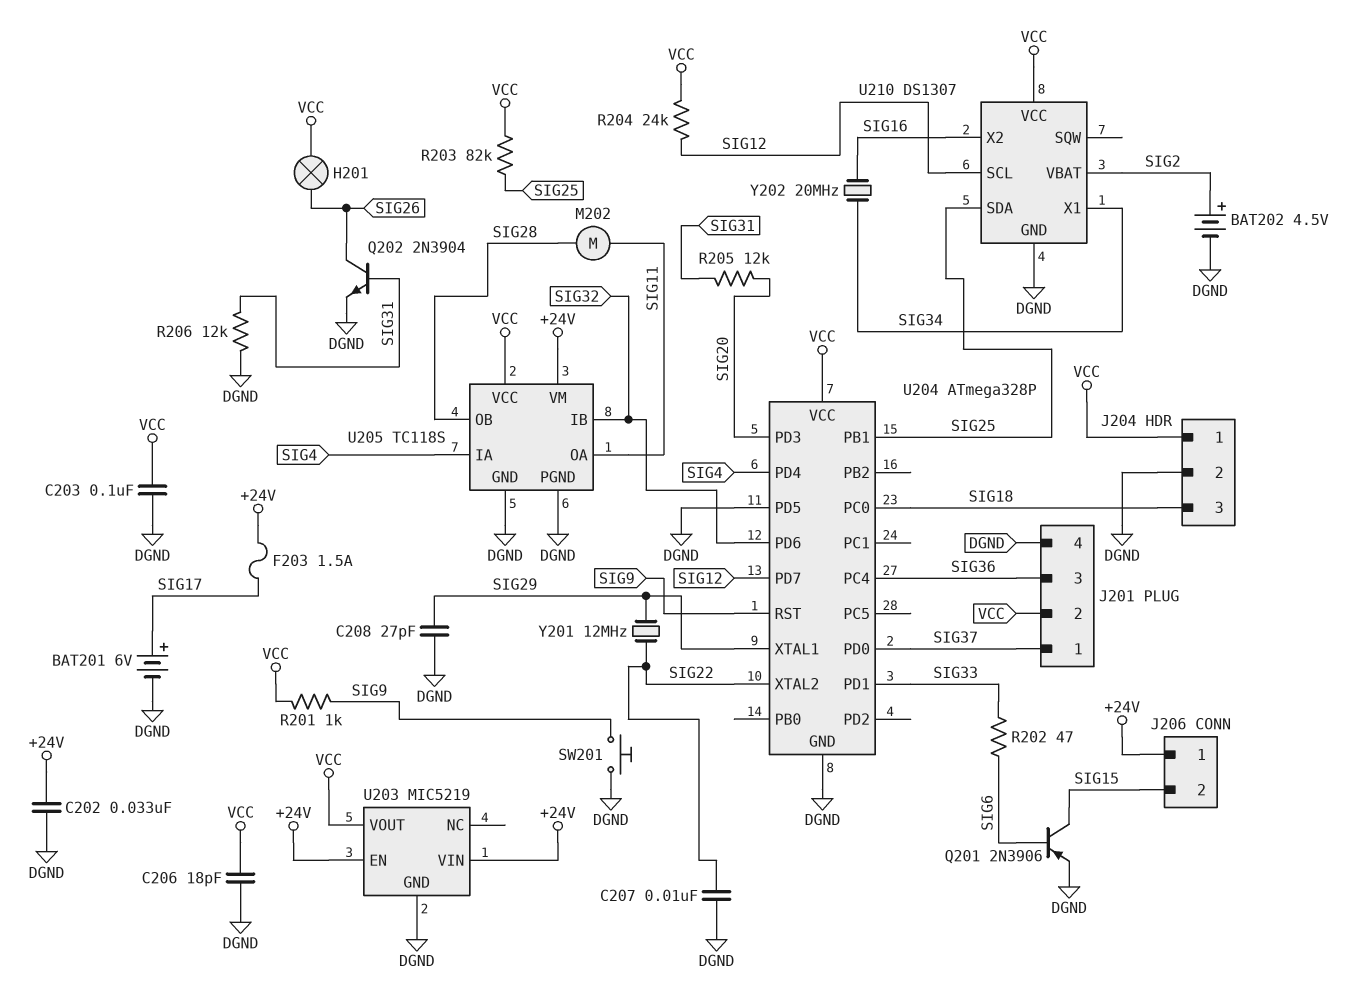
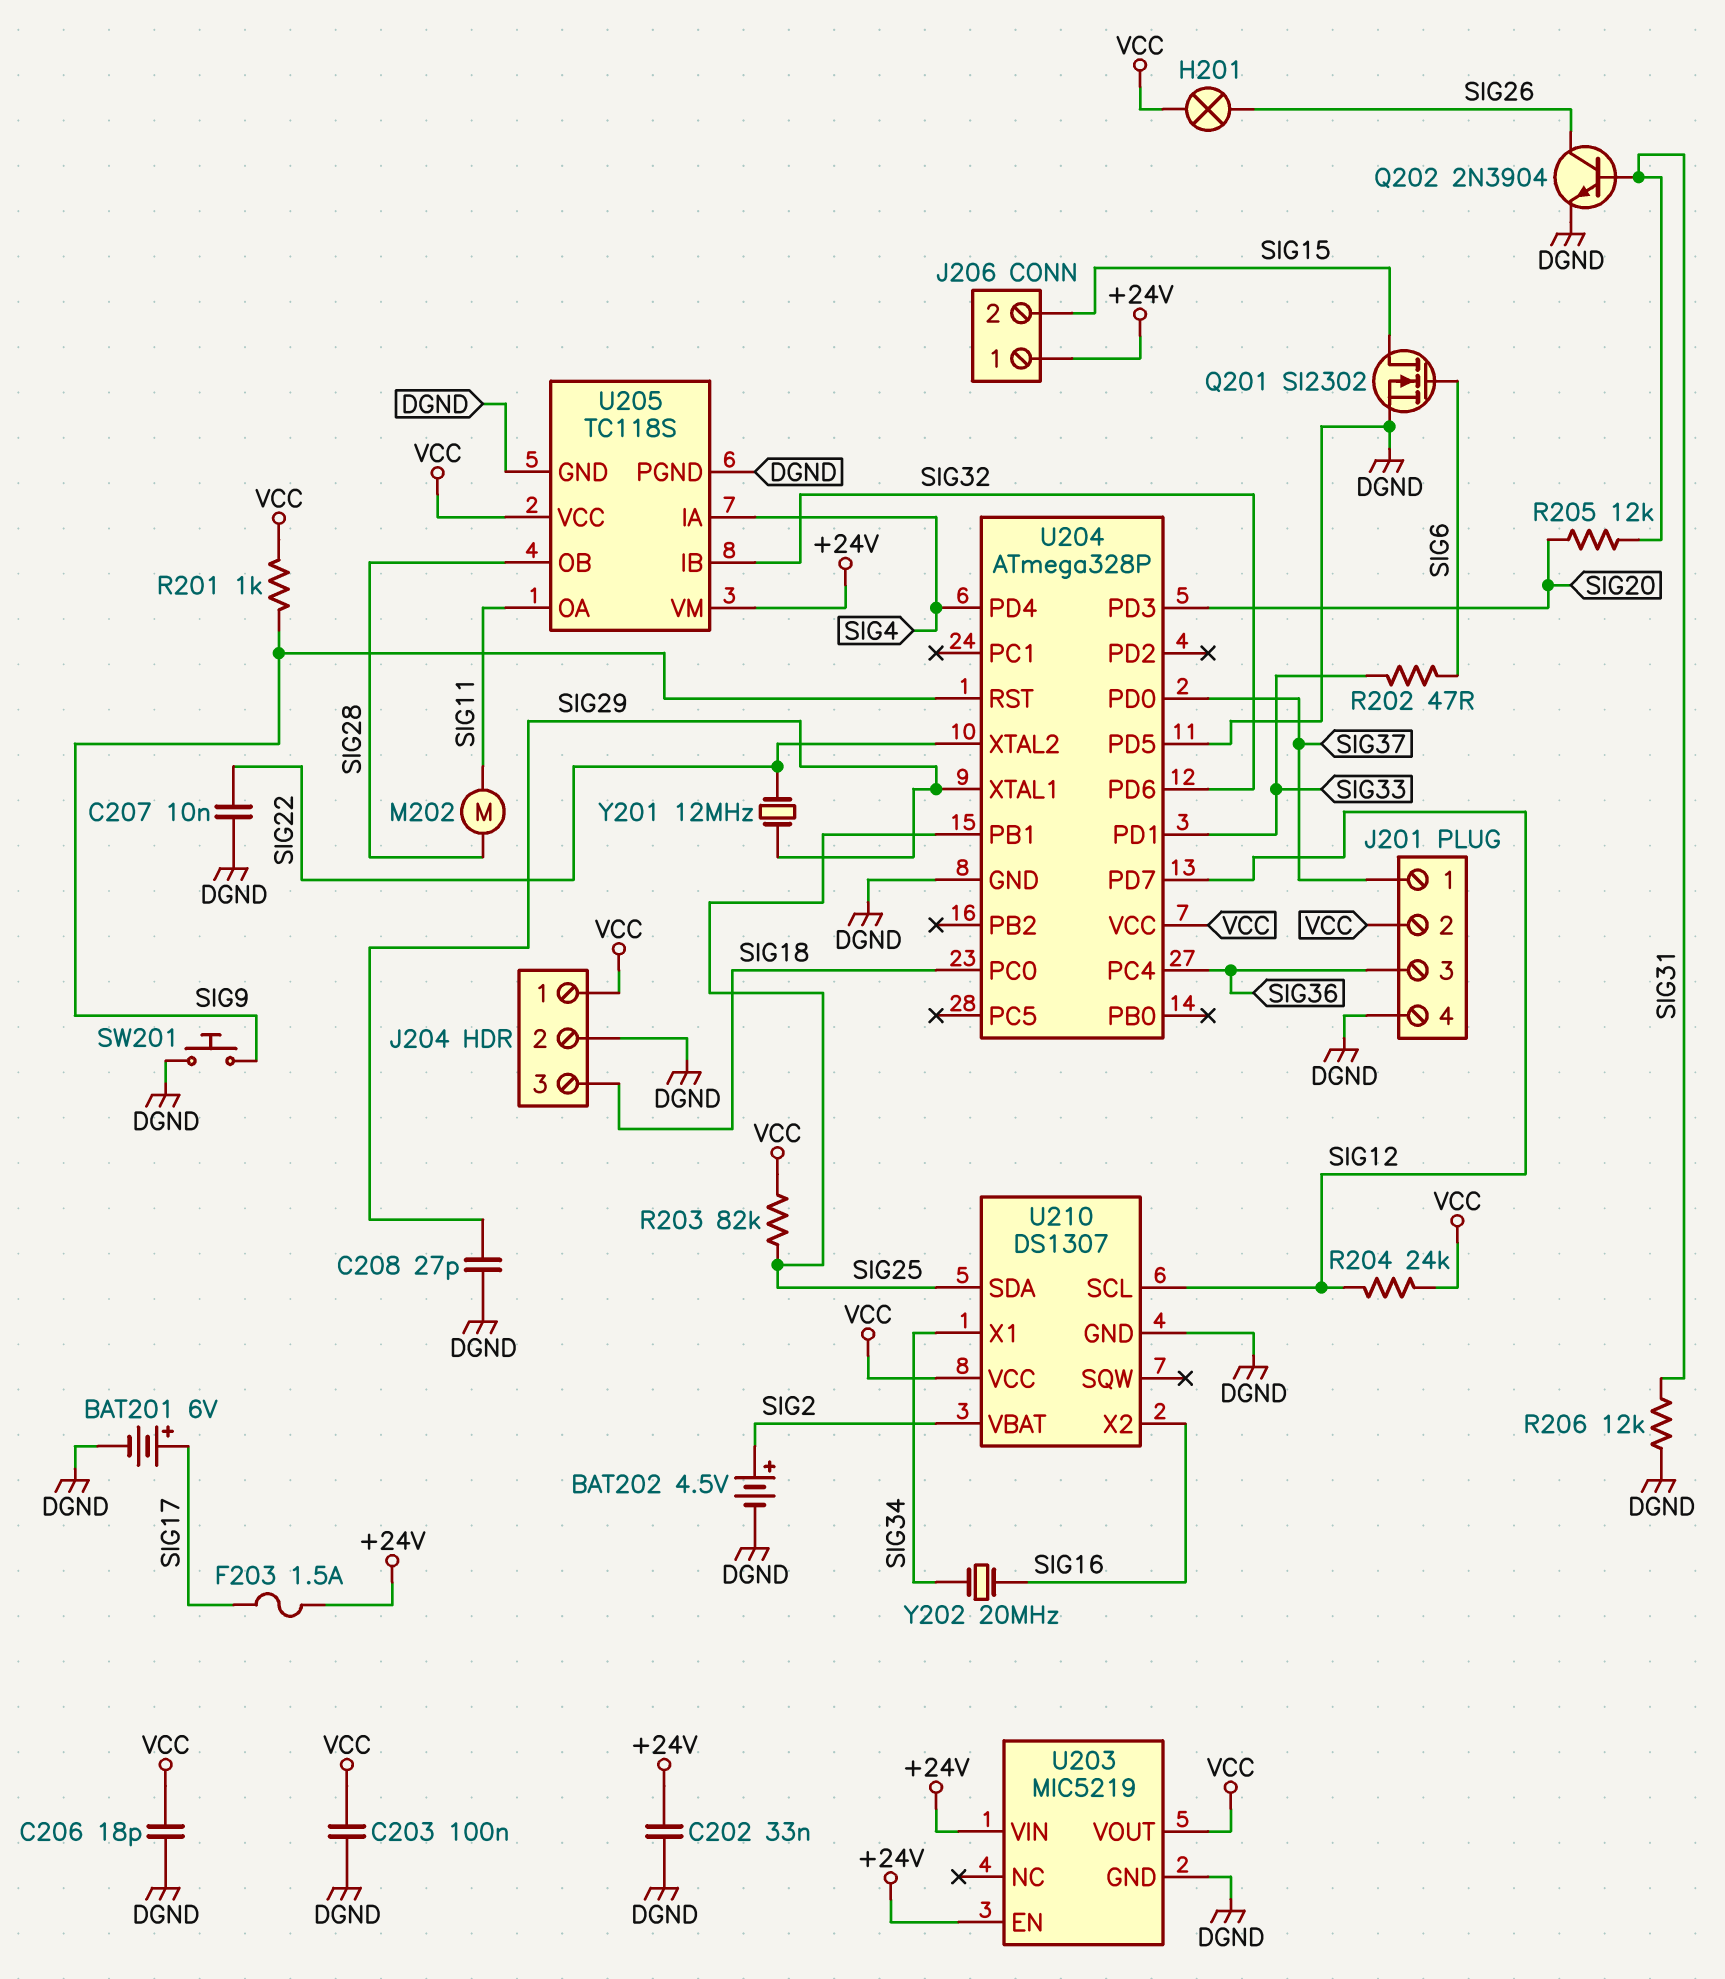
Q201: PNP 2N3906 (B SIG6, C SIG15, E DGND) -> NMOS SI2302 (G SIG6, D SIG15, S DGND)

